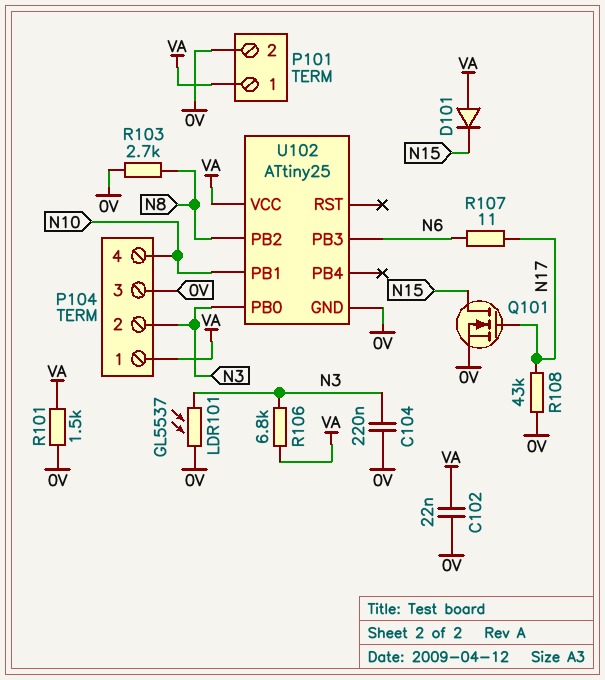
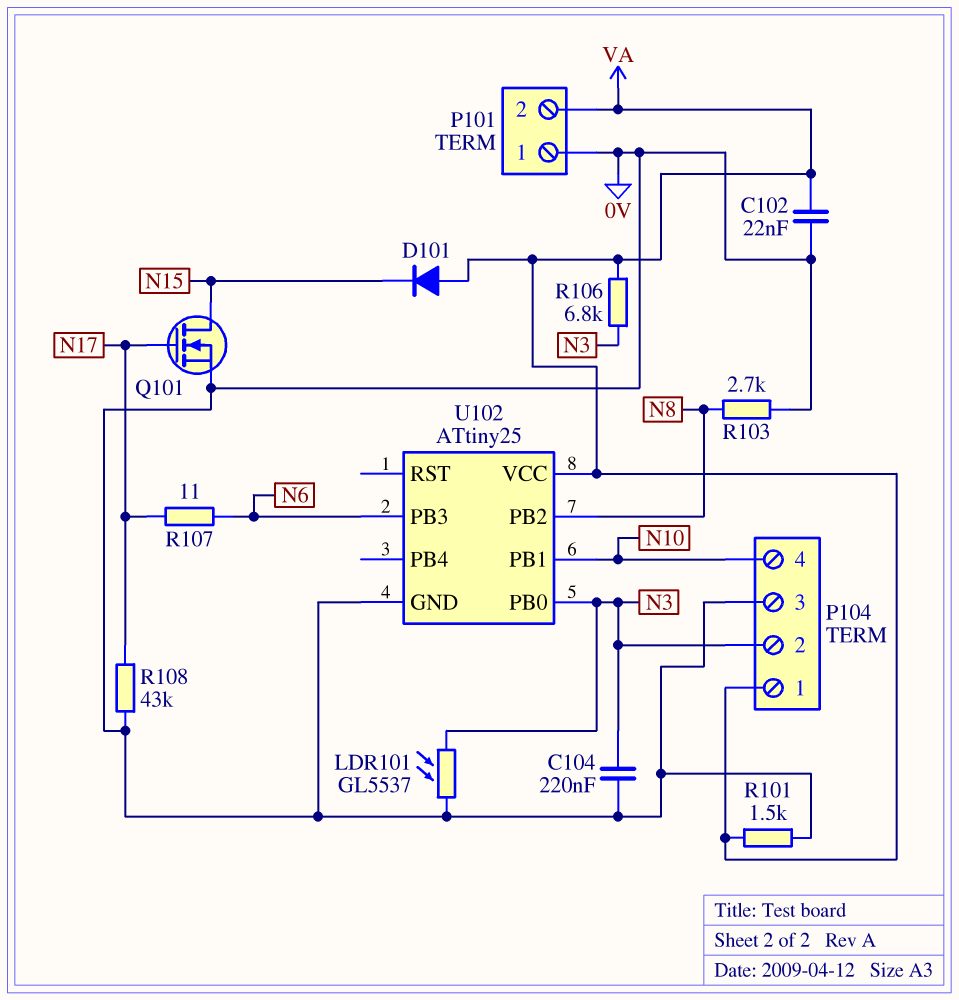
P101 pin 1: VA -> 0V
P101 pin 2: 0V -> VA

